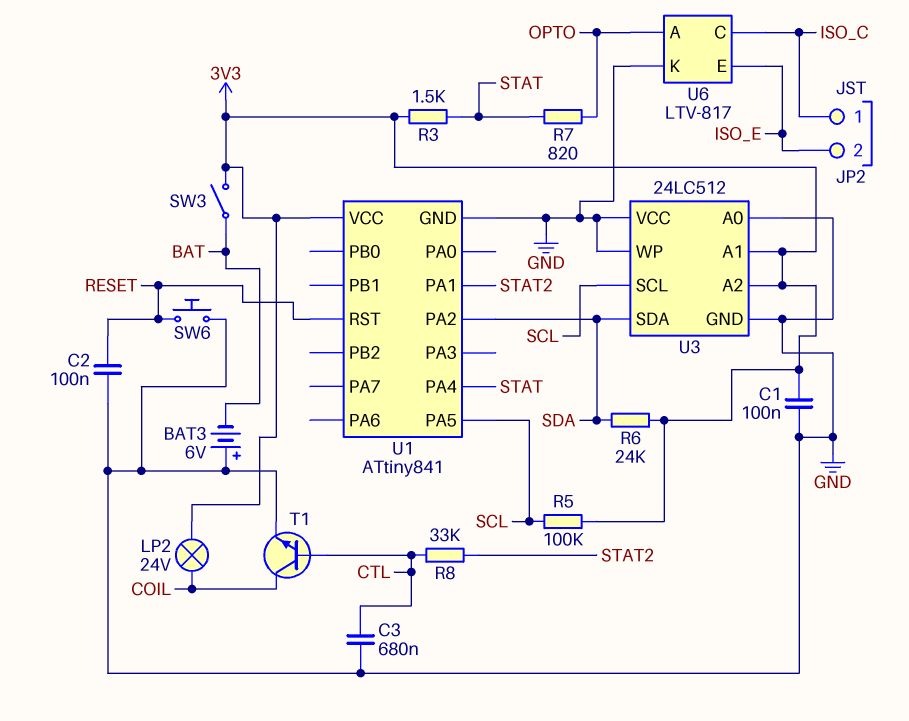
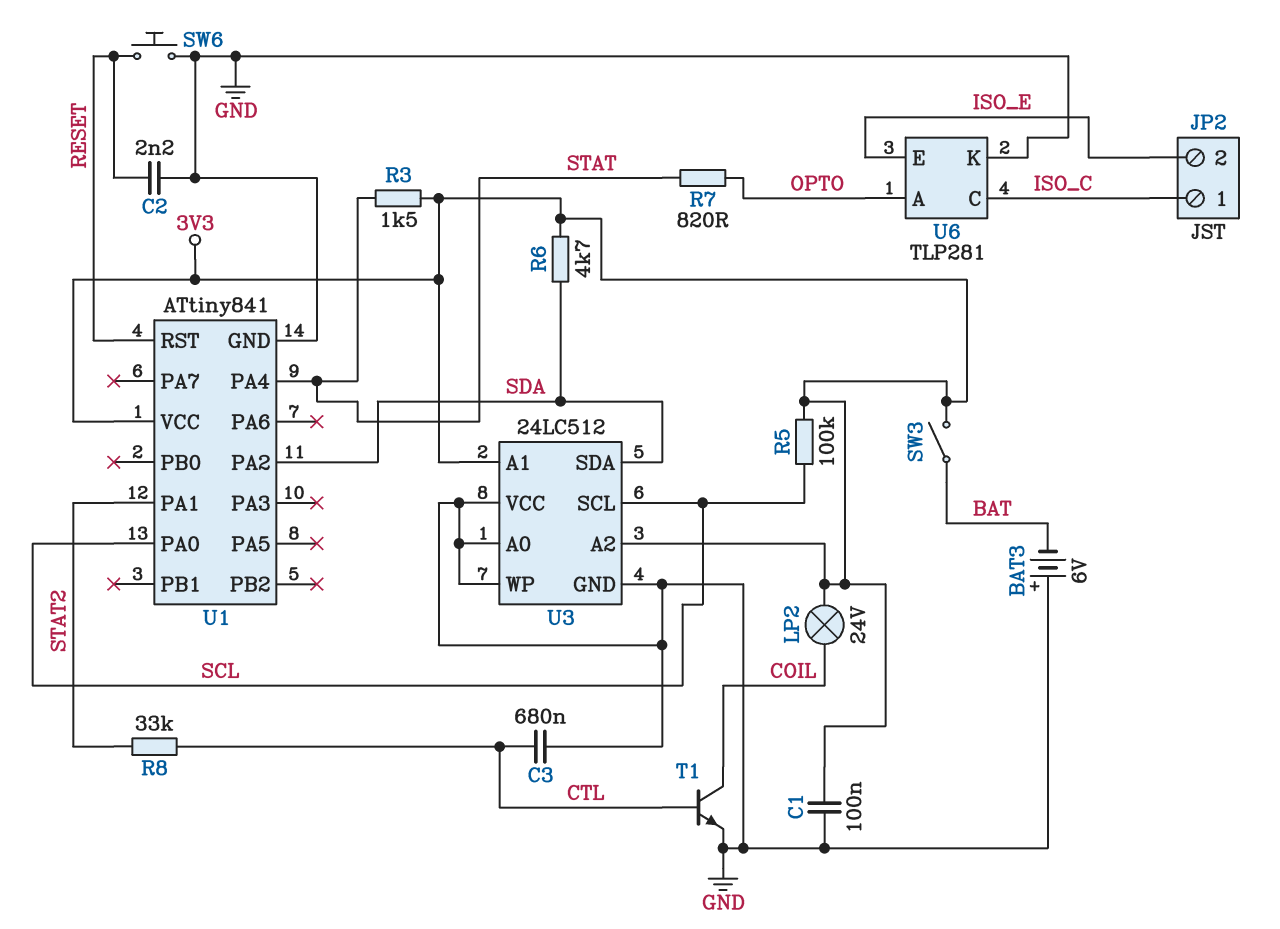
C2: 100nF (GND, RESET) -> 2.2nF (GND, RESET)
R6: 24k (3V3, SDA) -> 4.7k (3V3, SDA)
U1 pin PA0: none -> SCL
U1 pin PA5: SCL -> none
U6: LTV-817 -> TLP281

